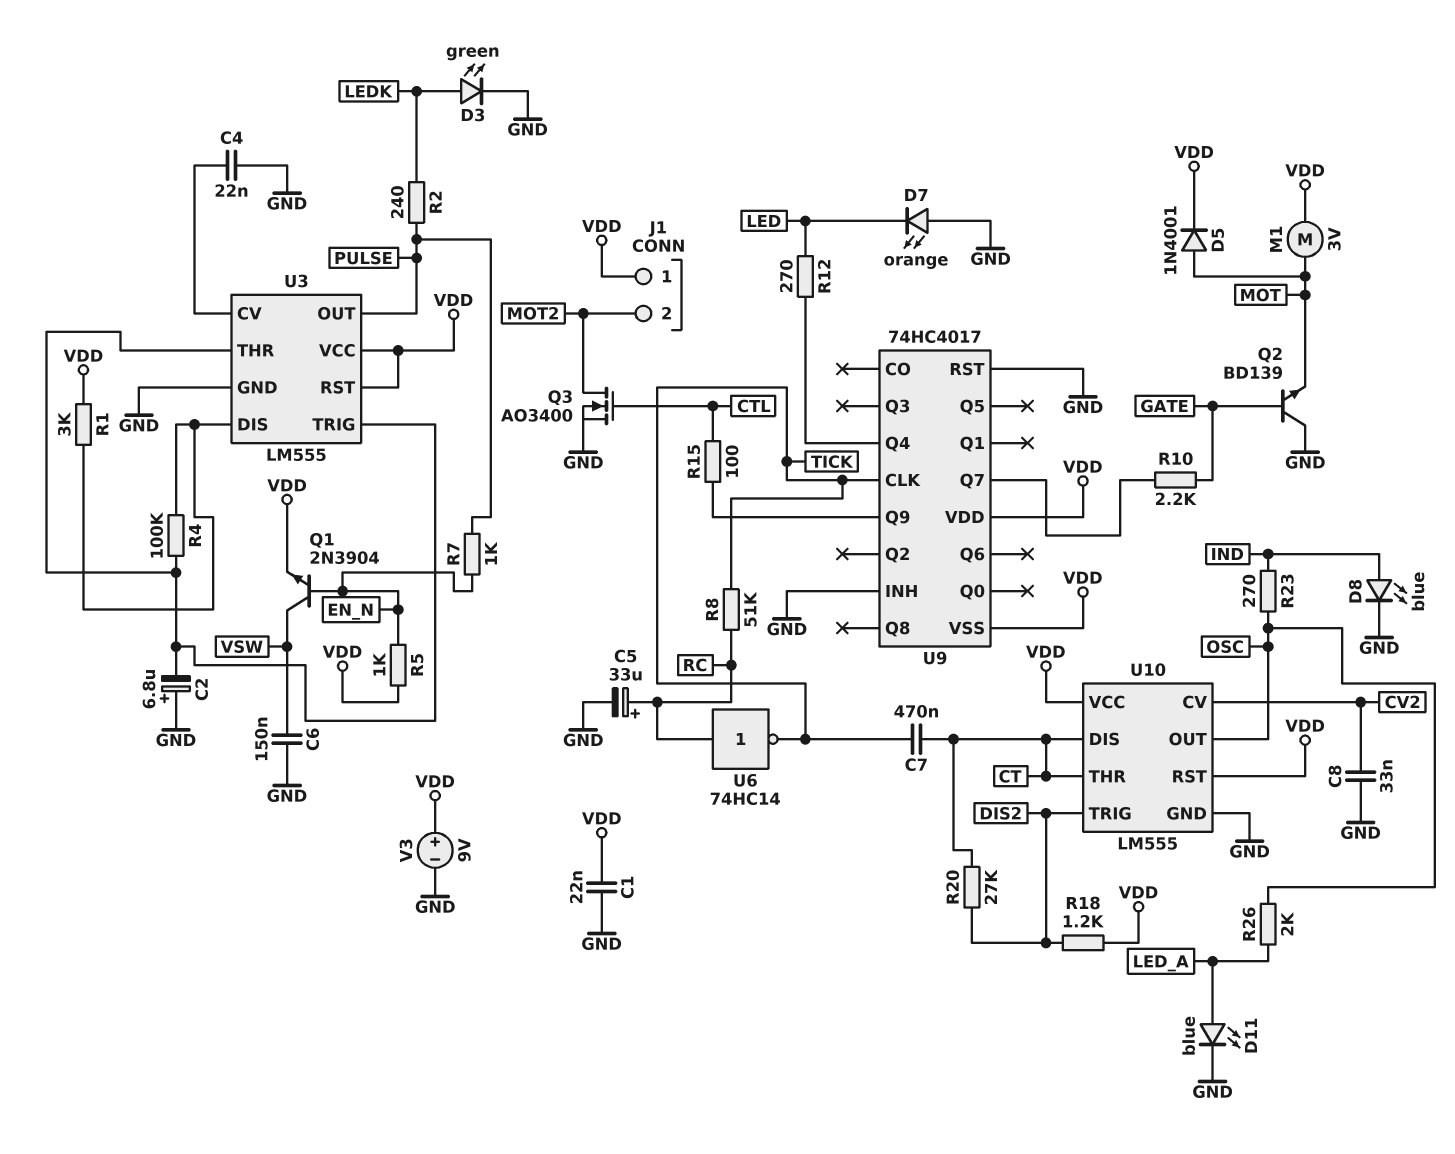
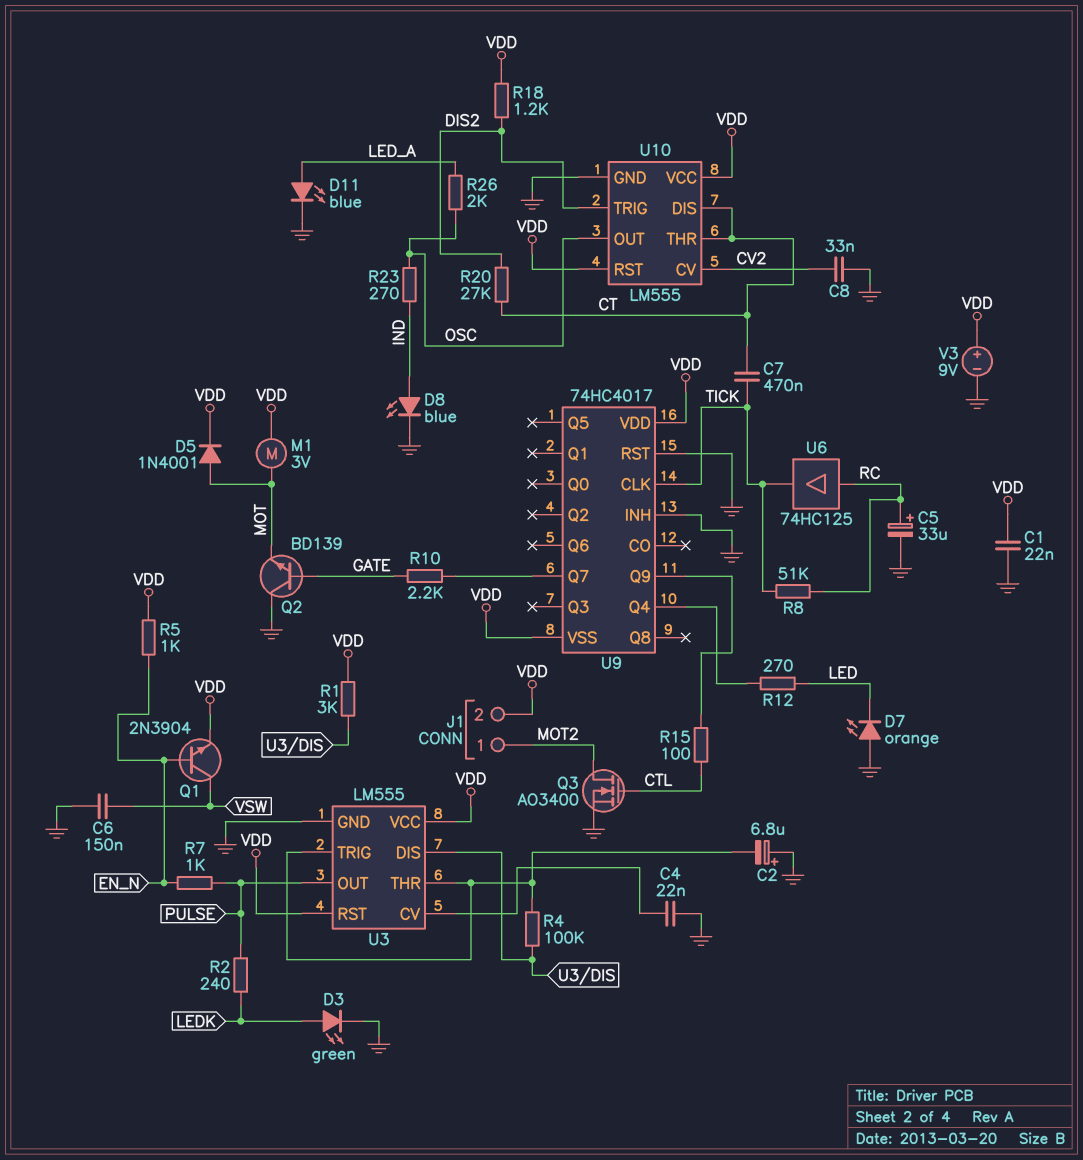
J1 pin 1: VDD -> MOT2
J1 pin 2: MOT2 -> VDD
U6: NOT 74HC14 (in RC, out TICK) -> buffer 74HC125 (in RC, out TICK)

